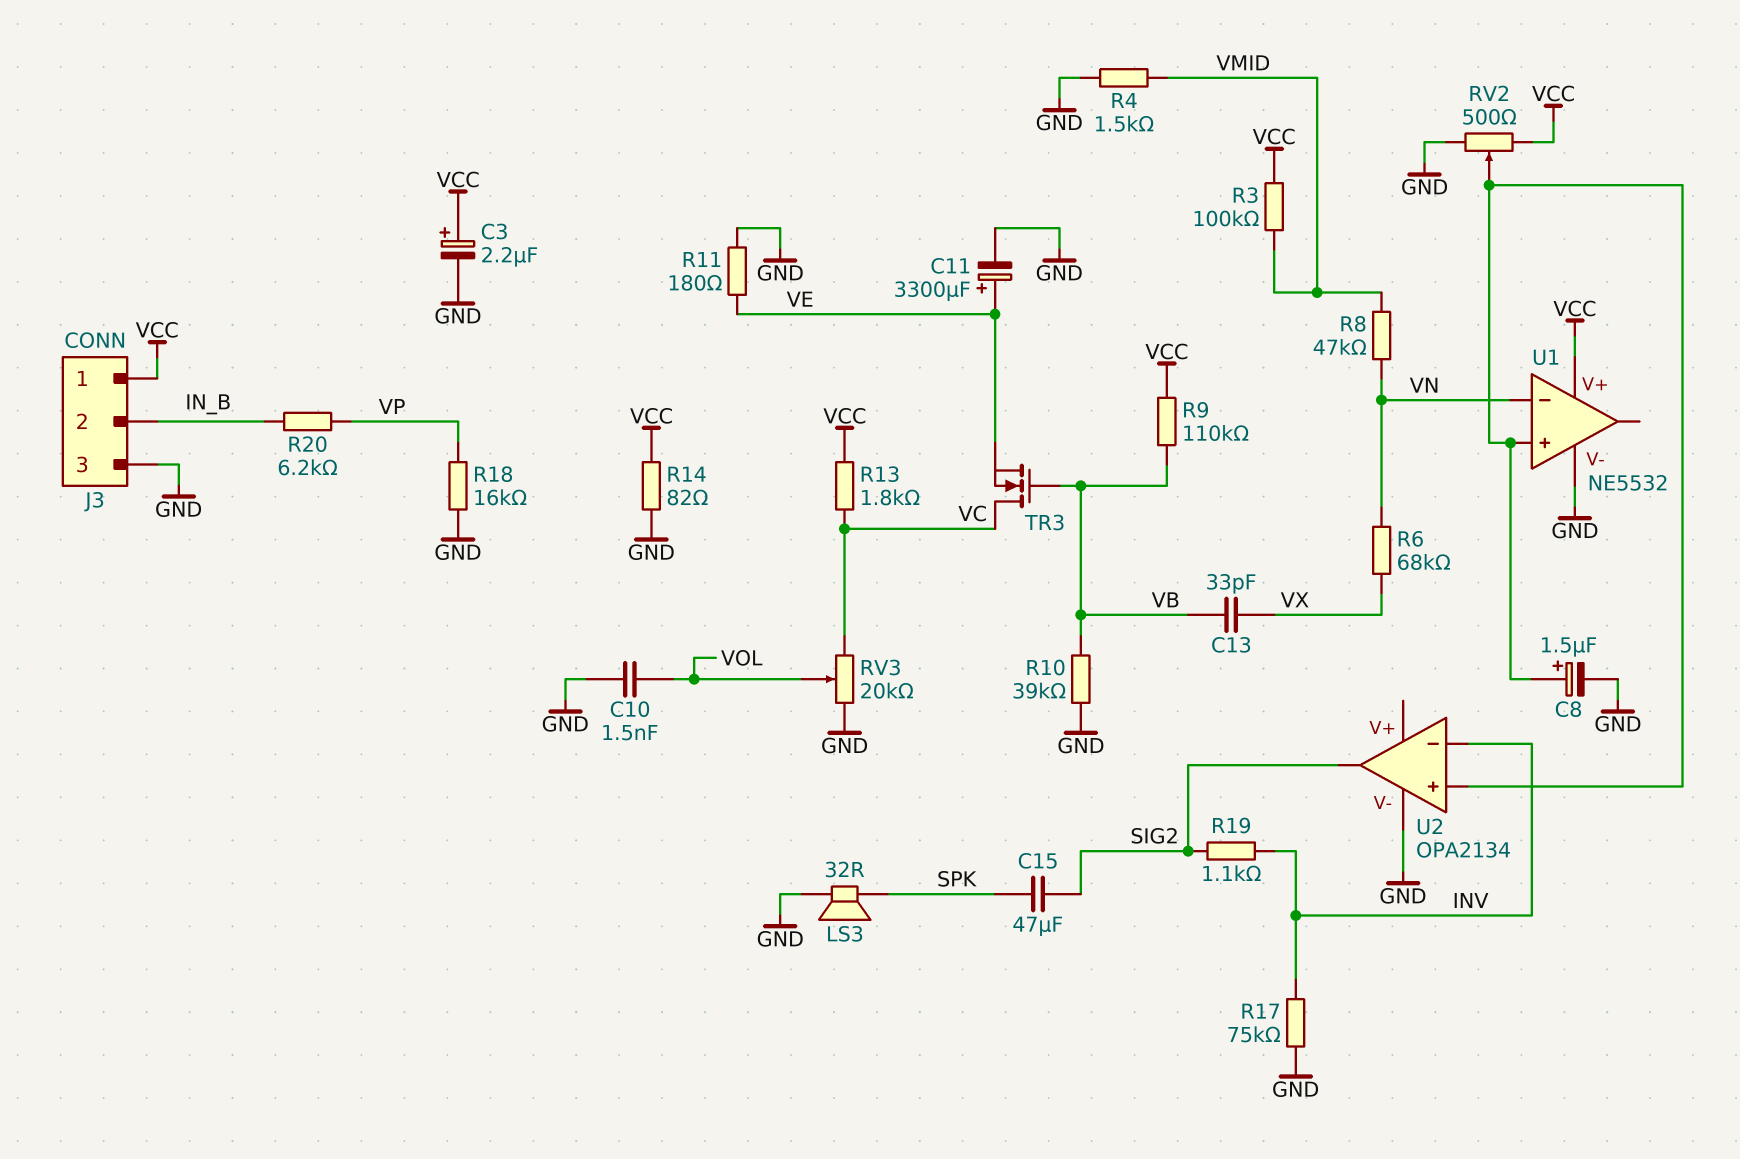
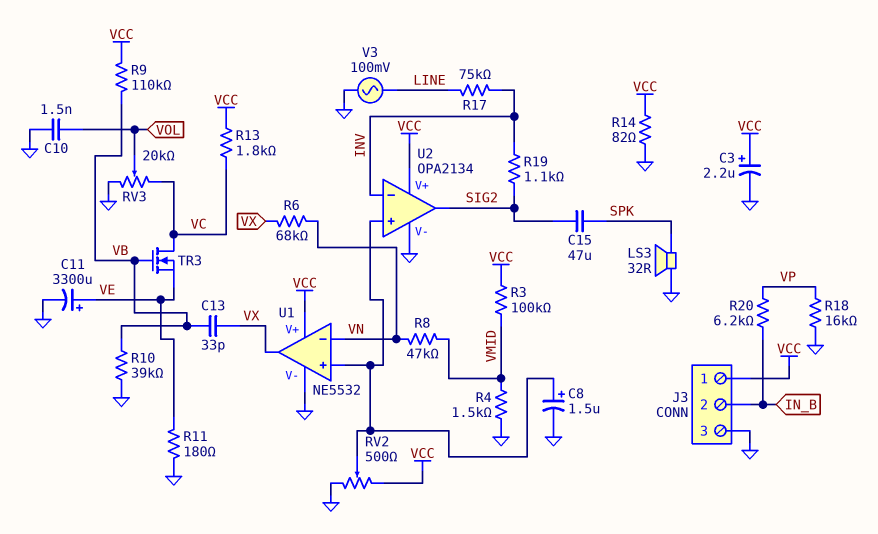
R17: 75k (GND, INV) -> 75k (INV, LINE)
U1 pin out: none -> VX
U2 pin V+: none -> VCC
V3: none -> AC 100mV (GND, LINE)

